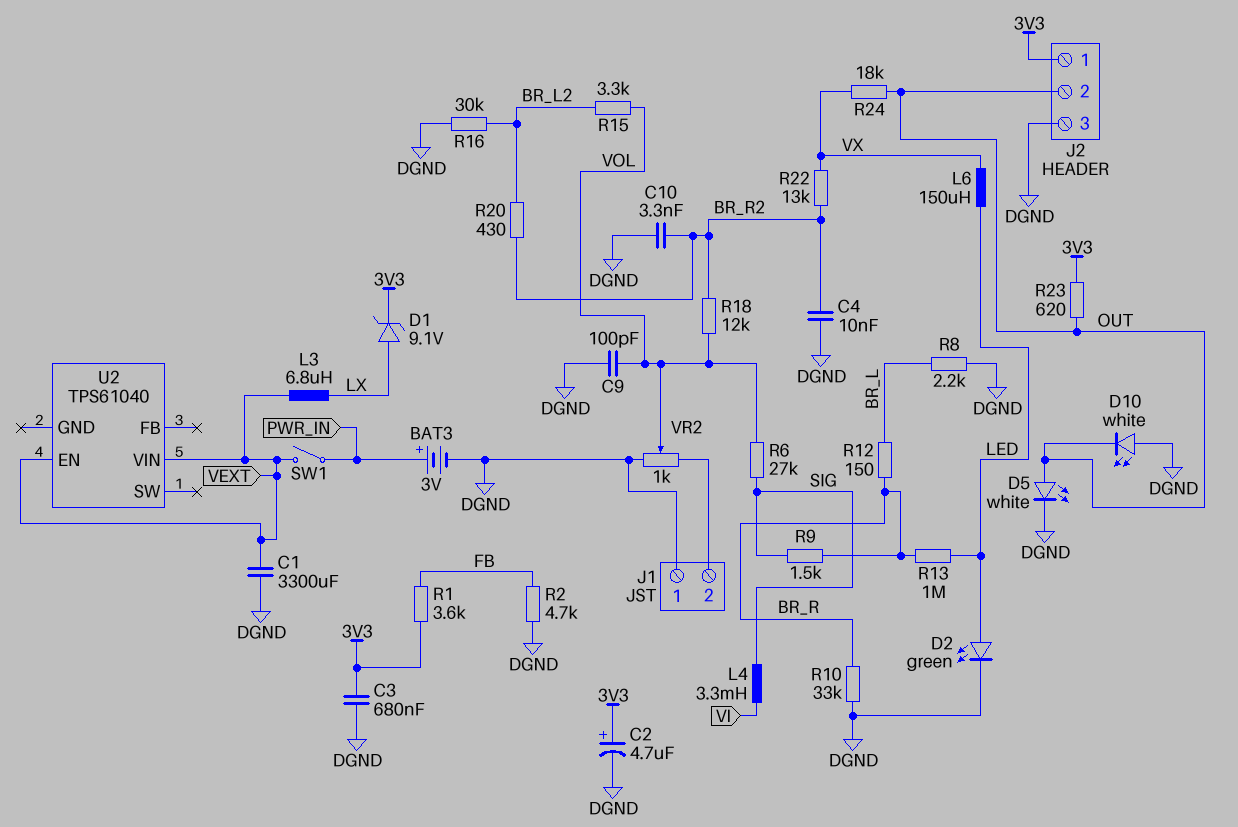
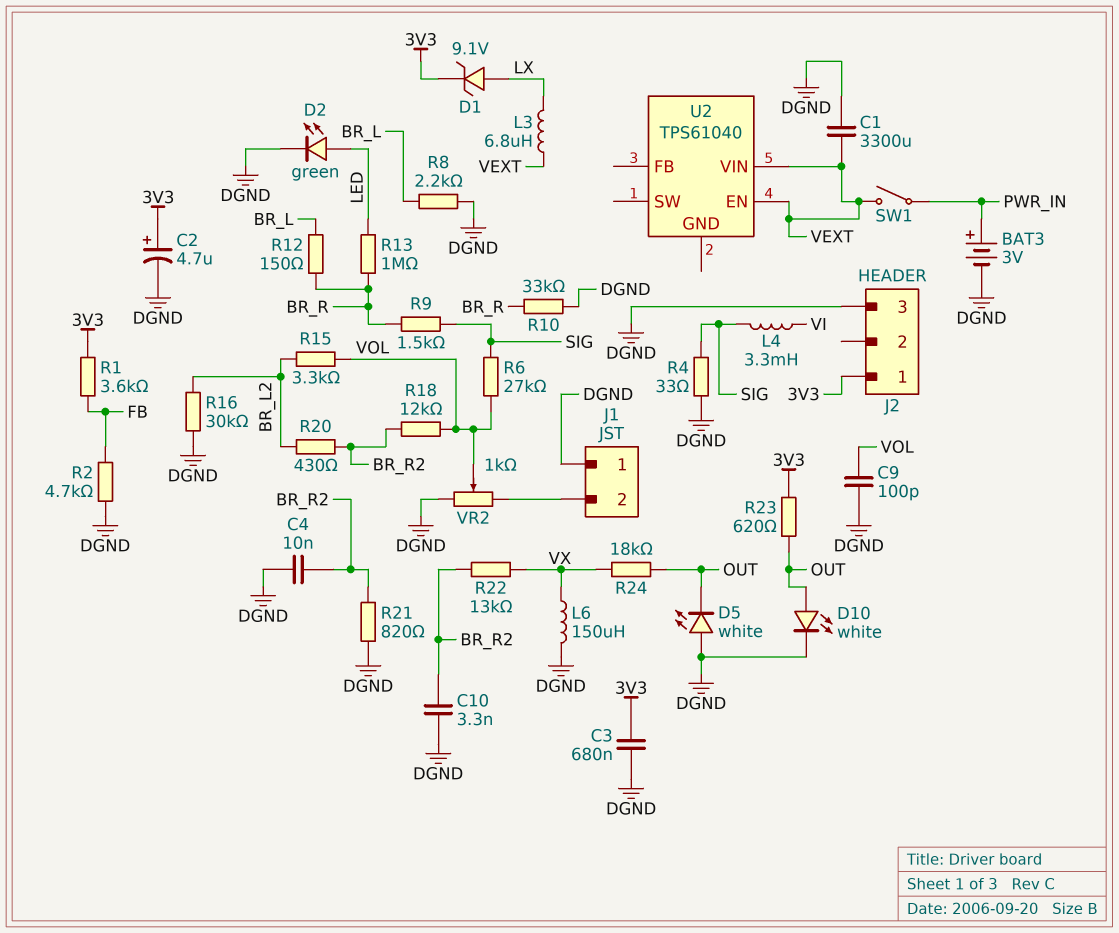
D5: LED white (A OUT, K DGND) -> LED white (A DGND, K OUT)
D10: LED white (A DGND, K OUT) -> LED white (A OUT, K DGND)
J2 pin 2: OUT -> none
L6: 150uH (LED, VX) -> 150uH (DGND, VX)
R4: none -> 33 (DGND, SIG)
R21: none -> 820 (BR_R2, DGND)

